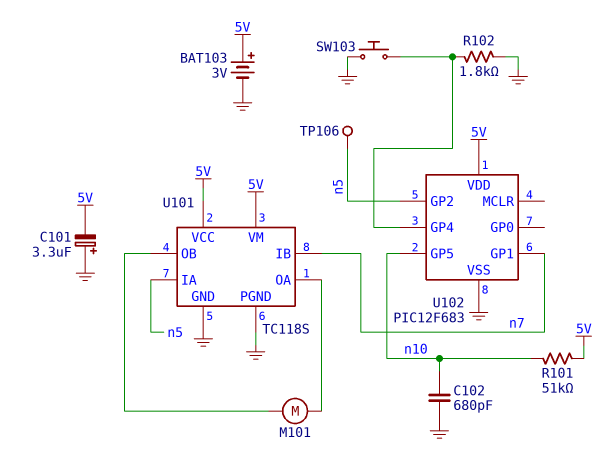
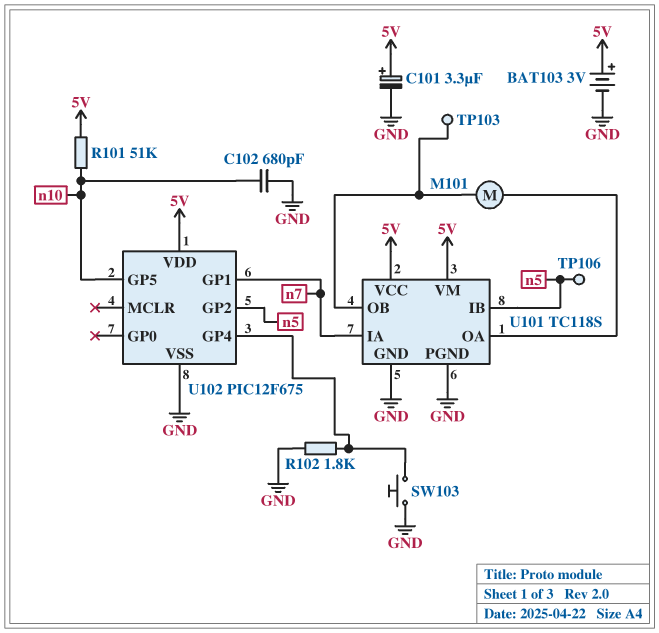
C101: 3.3uF (plus GND, minus 5V) -> 3.3uF (plus 5V, minus GND)
TP103: none -> test point (U101/OB)
U101 pin IA: n5 -> n7
U101 pin IB: n7 -> n5
U102: PIC12F683 -> PIC12F675

